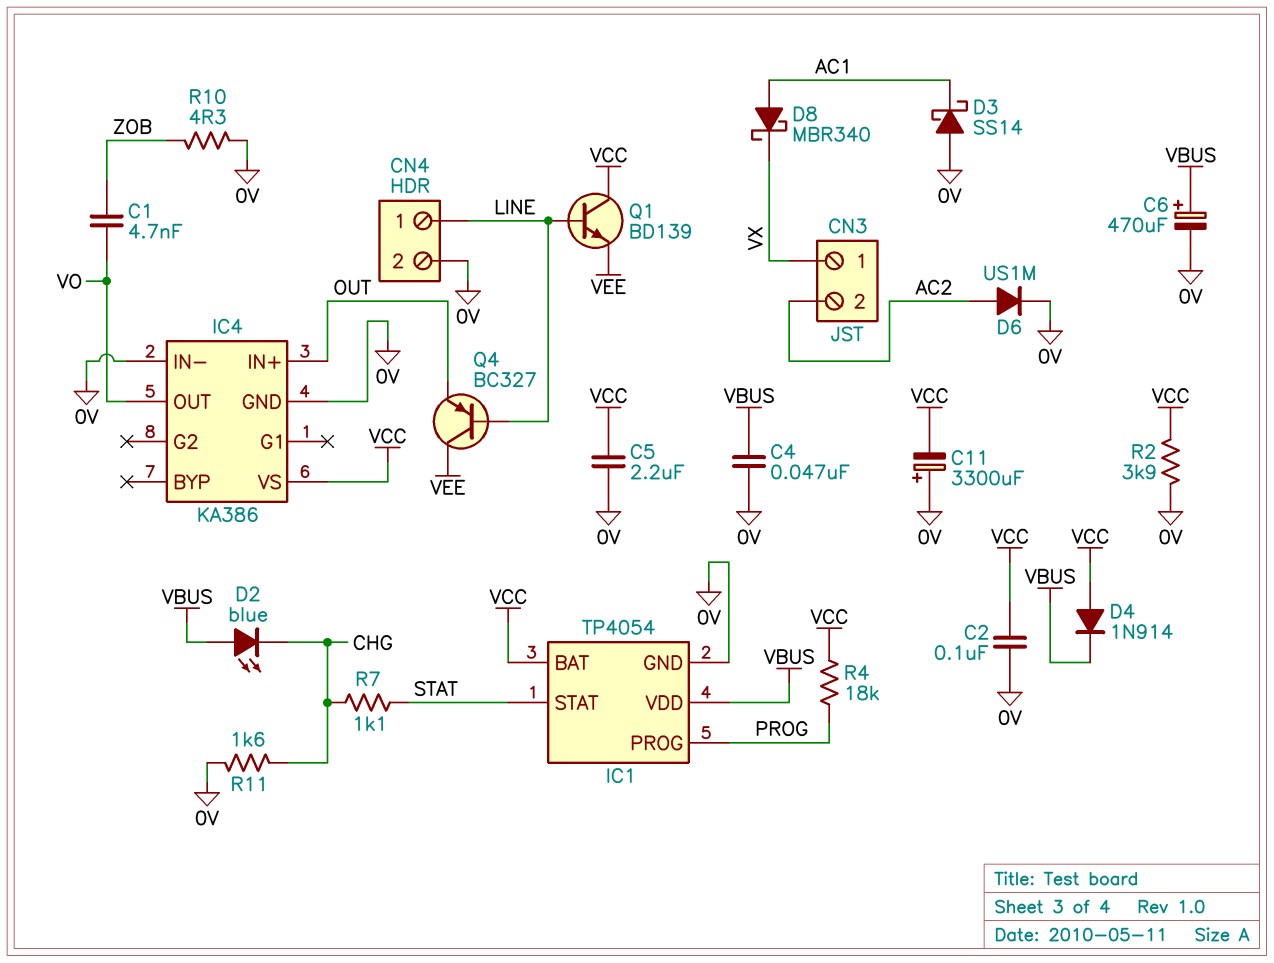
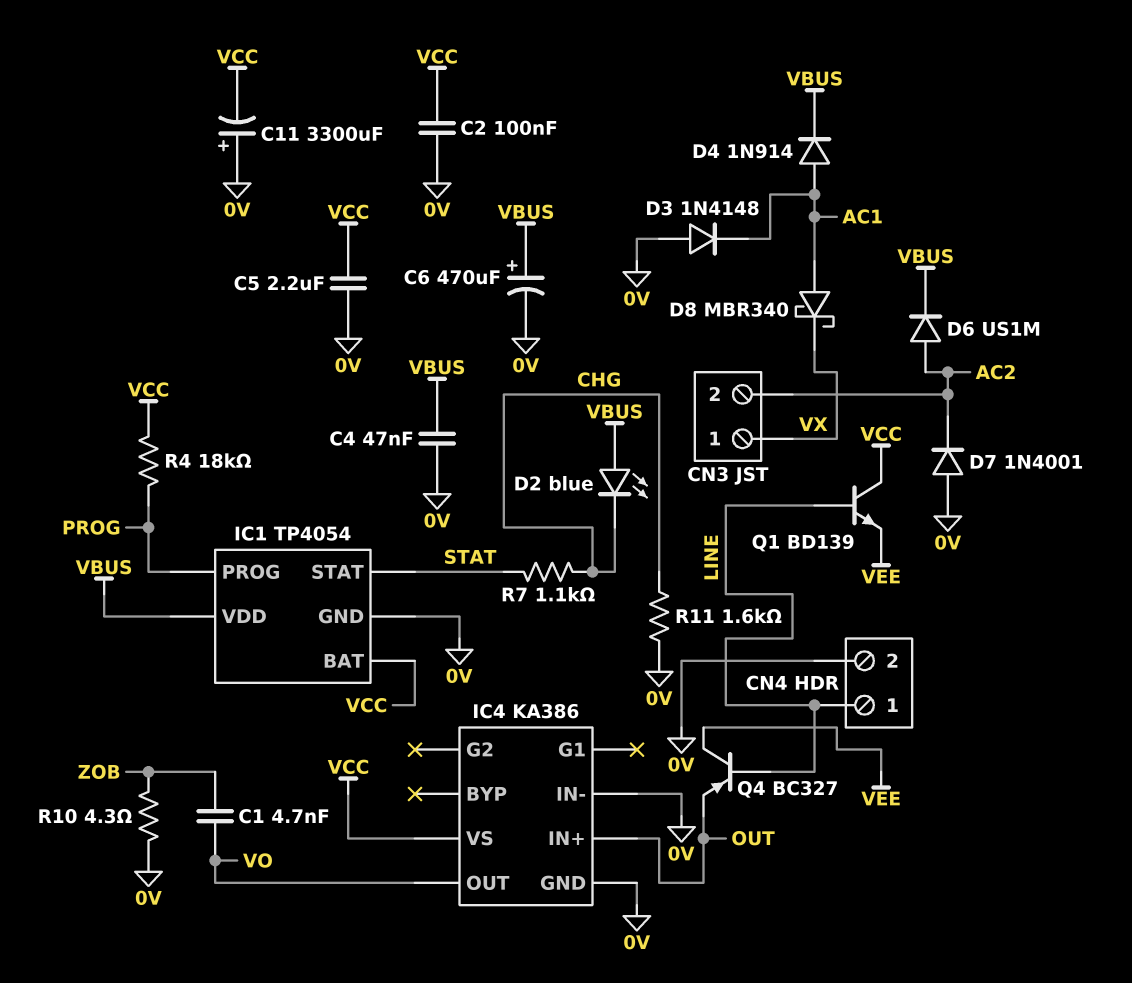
D3: schottky SS14 (A 0V, K AC1) -> diode 1N4148 (A 0V, K AC1)
D4: diode 1N914 (A VCC, K VBUS) -> diode 1N914 (A AC1, K VBUS)
D6: diode US1M (A AC2, K 0V) -> diode US1M (A AC2, K VBUS)
D7: none -> diode 1N4001 (A 0V, K AC2)
R2: 3.9k (0V, VCC) -> none

